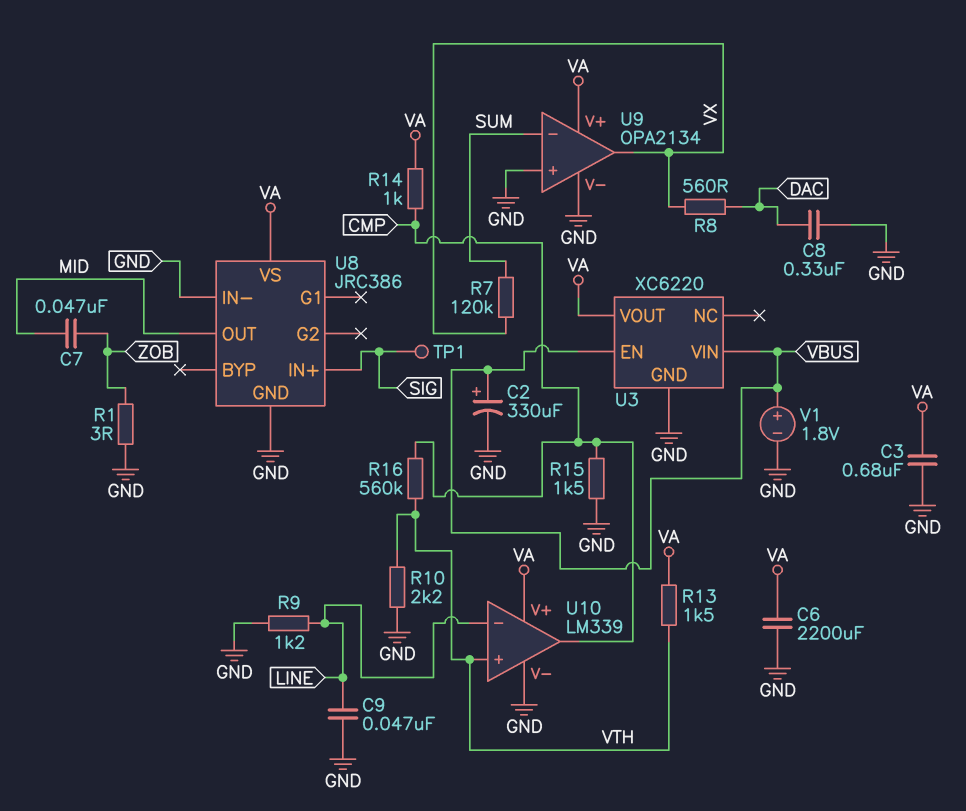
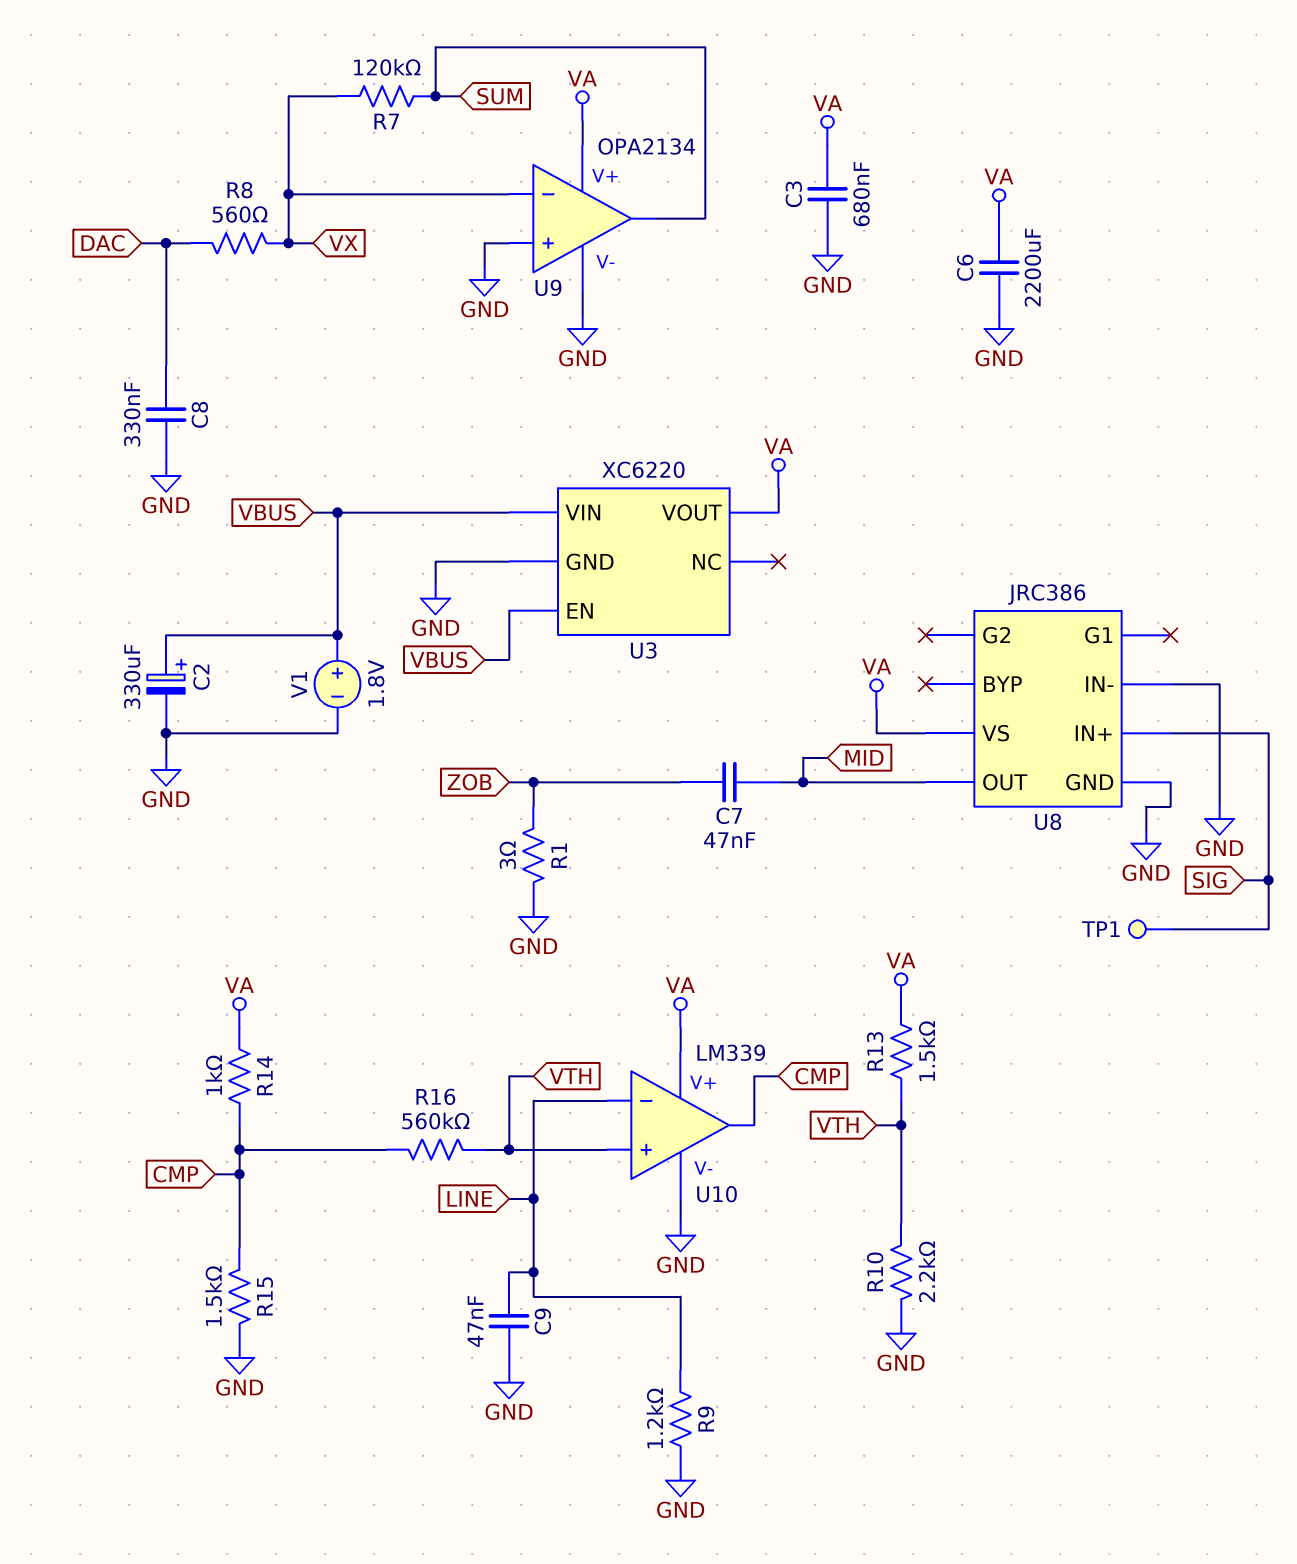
U9 pin in-: SUM -> VX
U9 pin out: VX -> SUM

